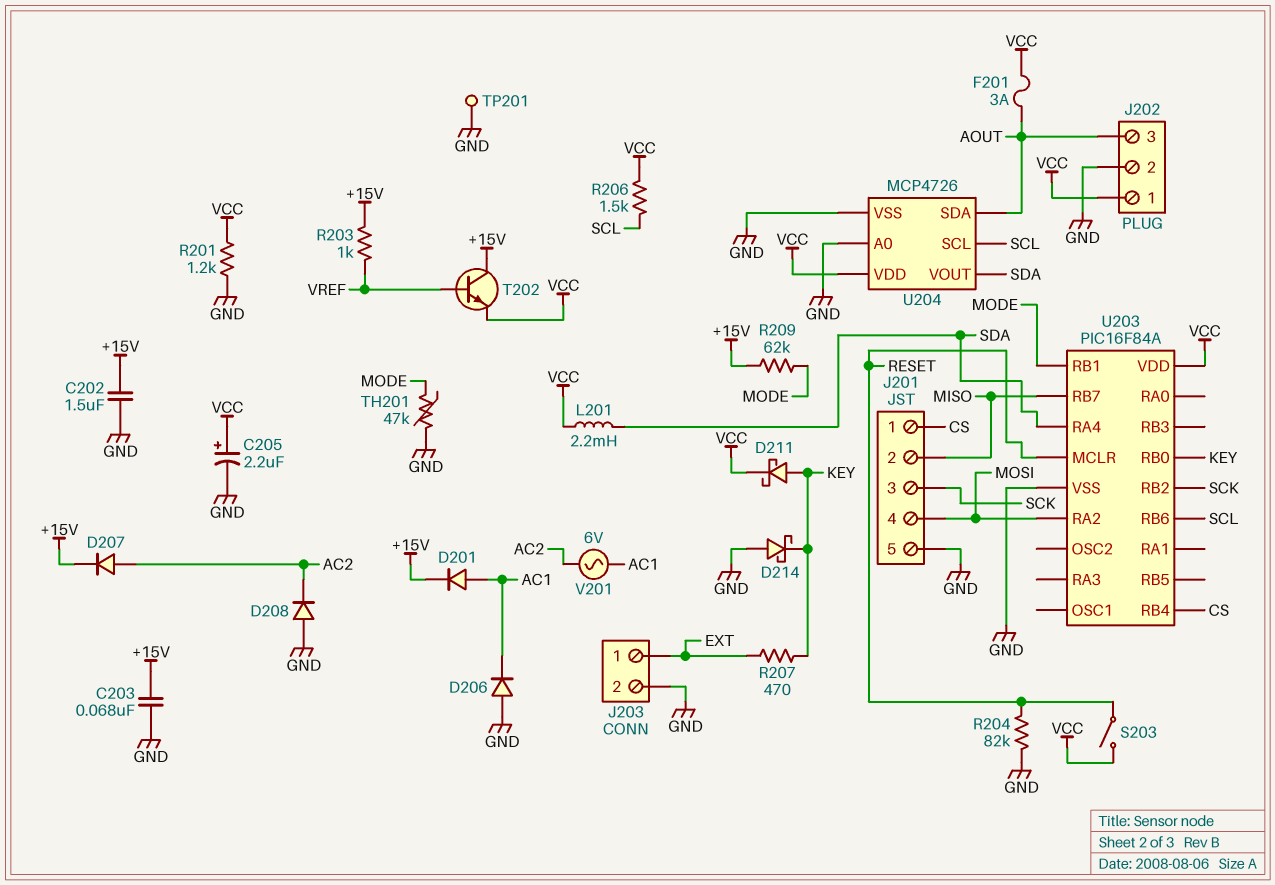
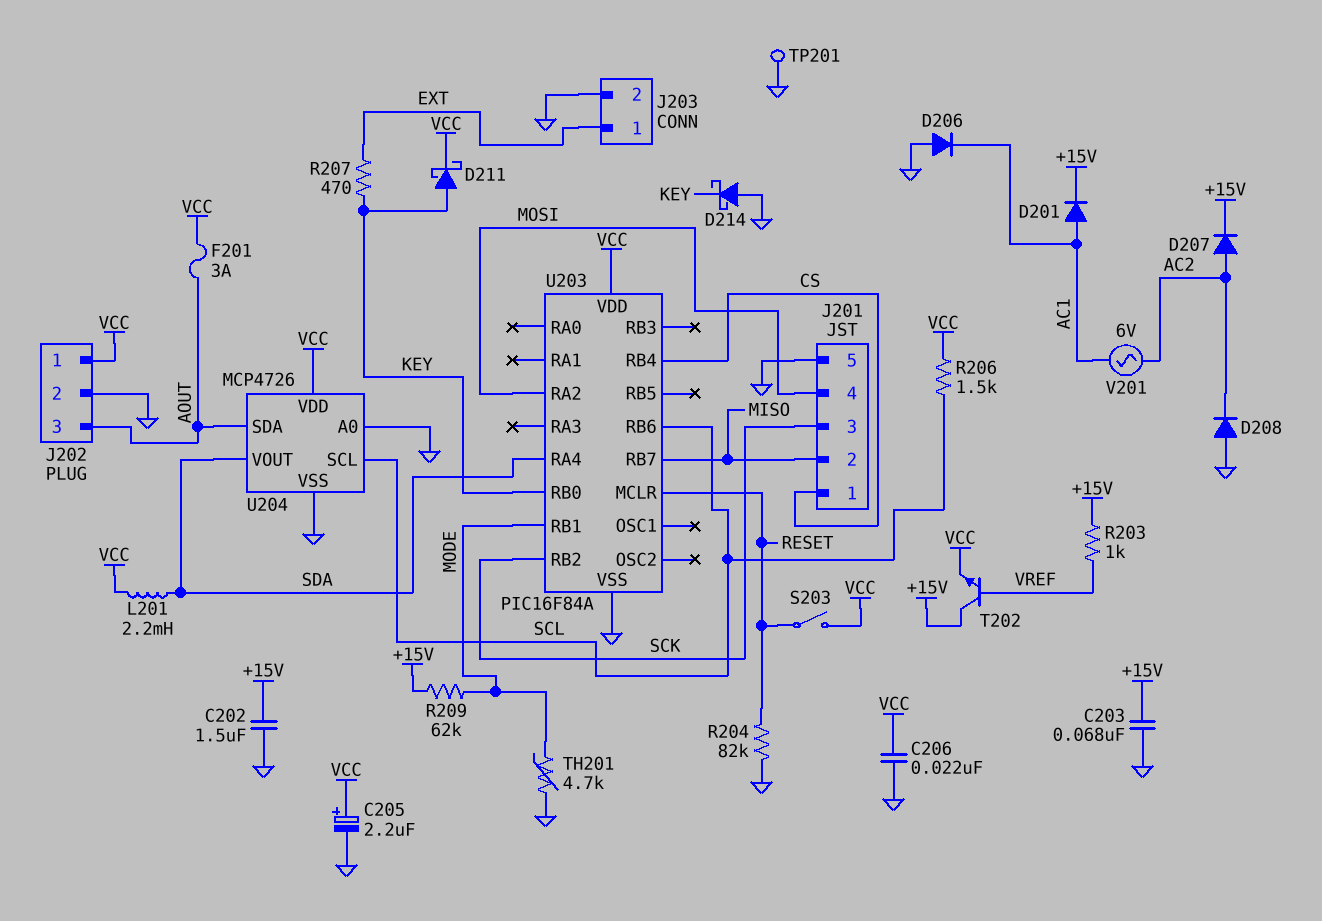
C206: none -> 22nF (GND, VCC)
R201: 1.2k (GND, VCC) -> none
TH201: 47k (GND, MODE) -> 4.7k (GND, MODE)

